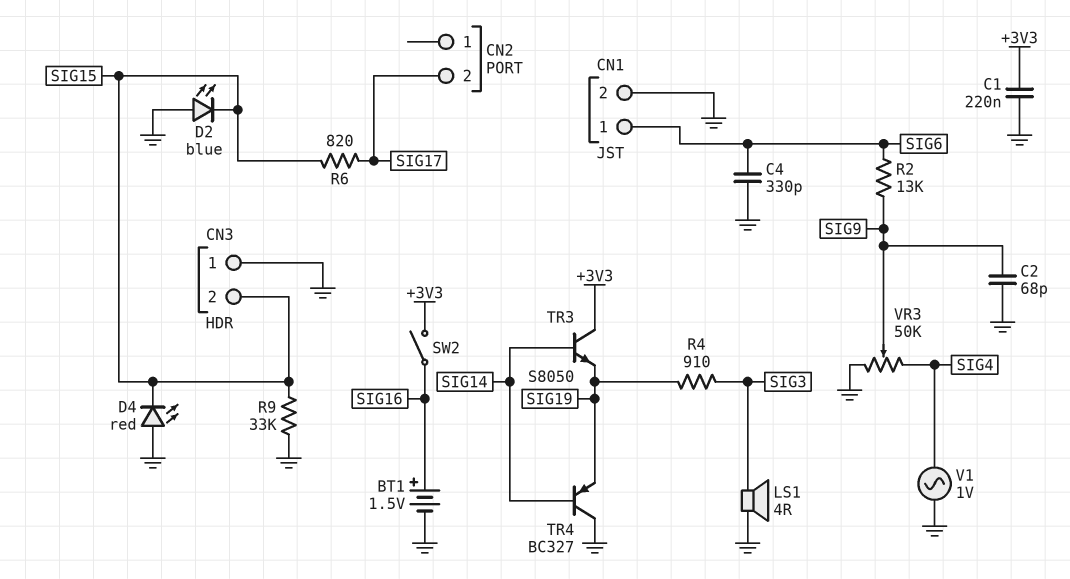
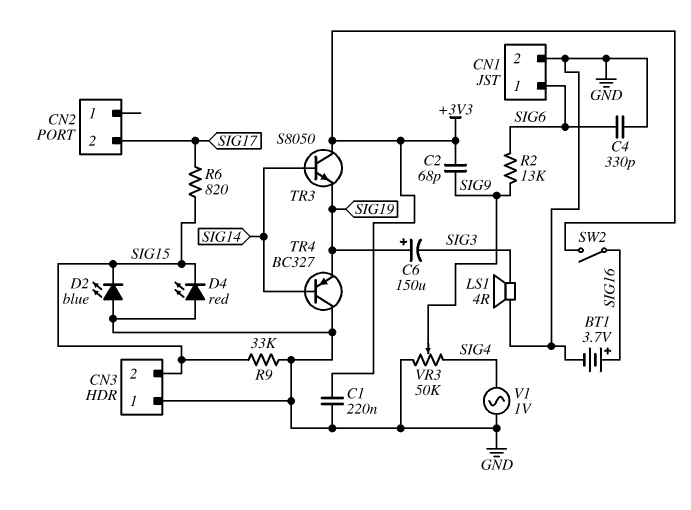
BT1: 1.5V (plus SIG16, minus GND) -> 3.7V (plus SIG16, minus GND)
C2: 68pF (GND, SIG9) -> 68pF (+3V3, SIG9)
C6: none -> 150uF (plus SIG19, minus SIG3)
R4: 910 (SIG3, SIG19) -> none

